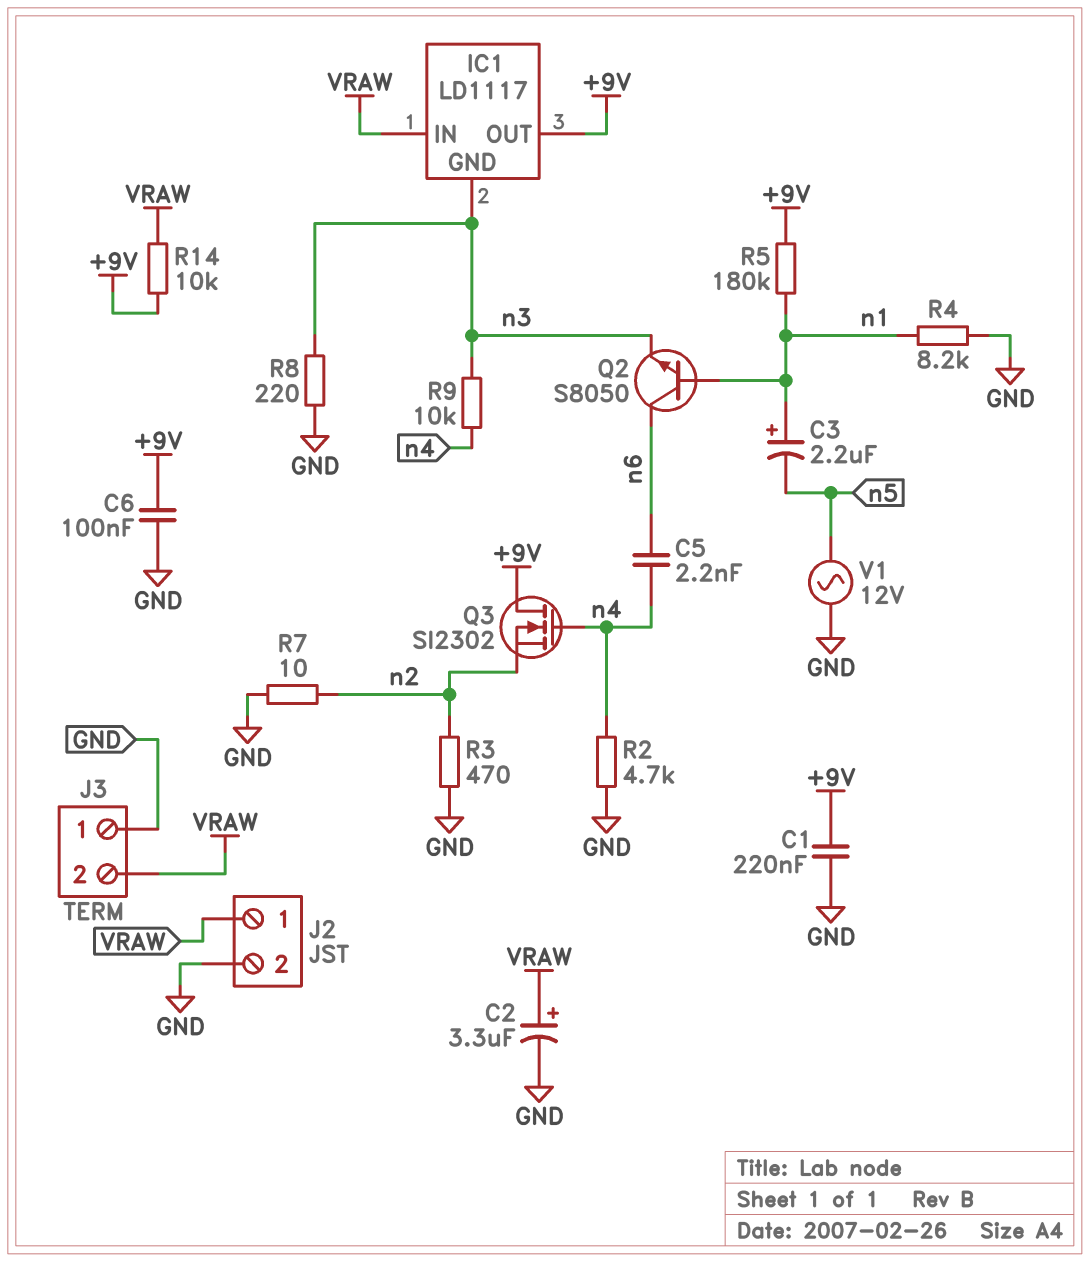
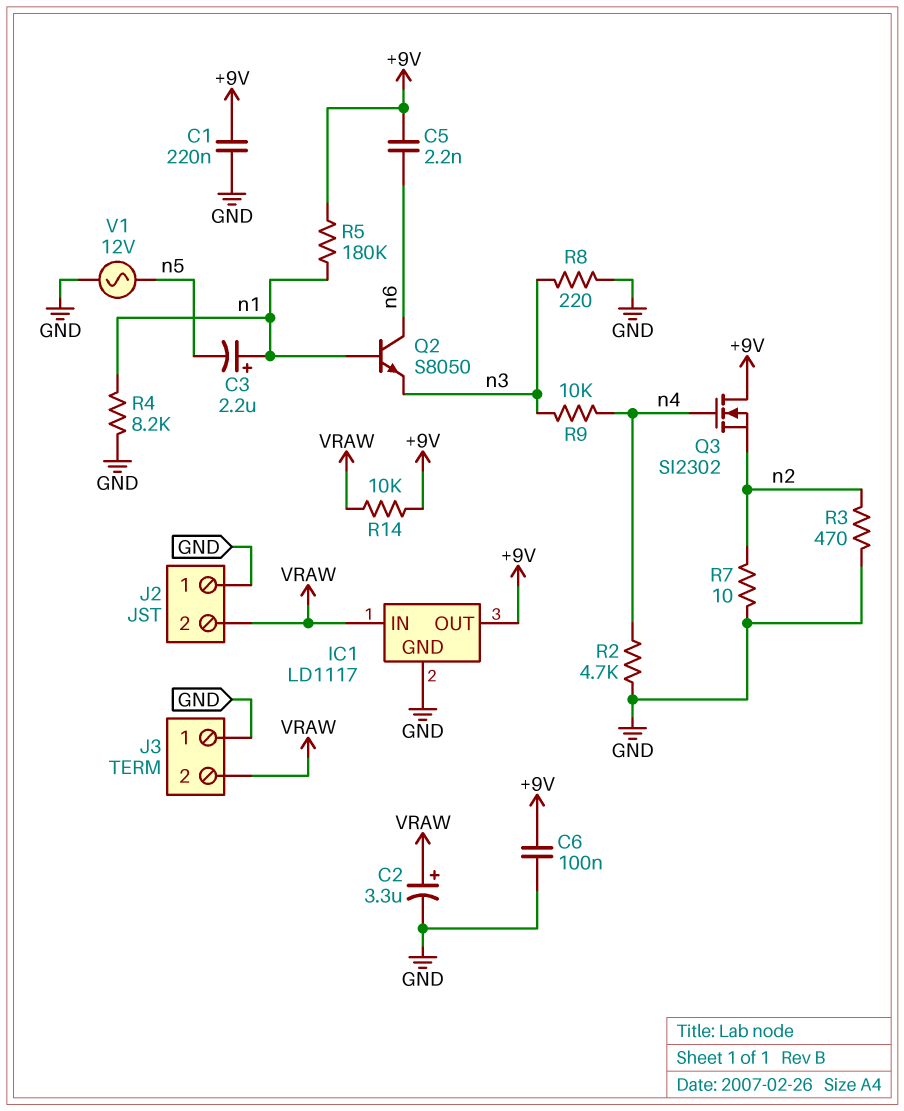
C5: 2.2nF (n4, n6) -> 2.2nF (+9V, n6)
IC1 pin GND: n3 -> GND
J2 pin 1: VRAW -> GND
J2 pin 2: GND -> VRAW

